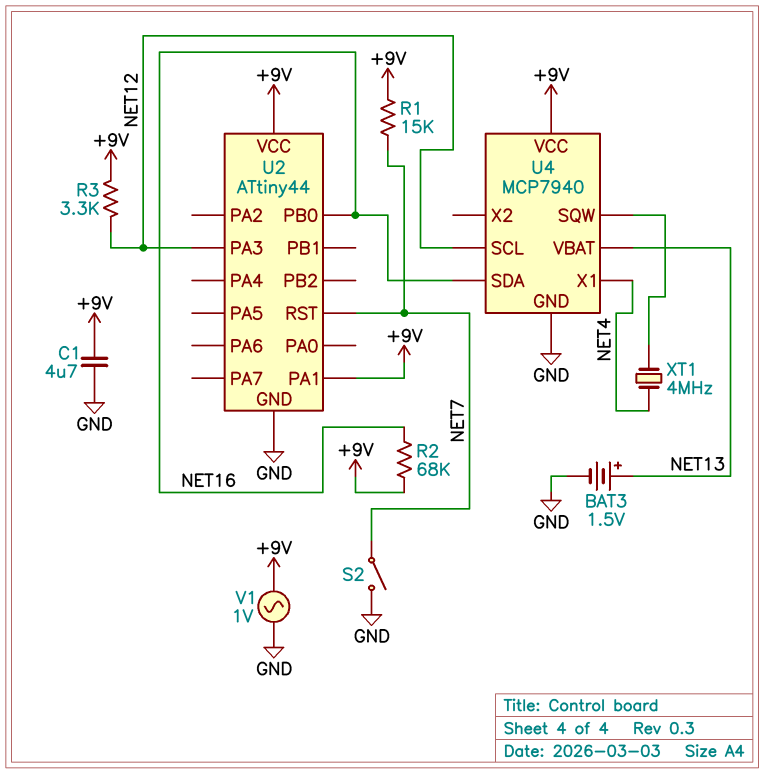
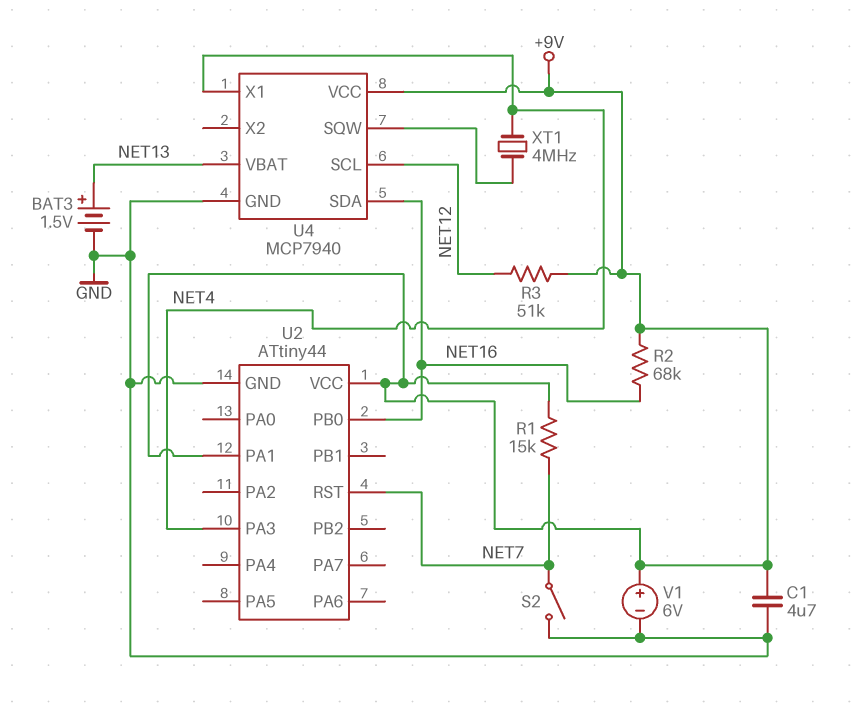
R3: 3.3k (+9V, NET12) -> 51k (+9V, NET12)
U2 pin PA3: NET12 -> NET4
V1: AC 1V (+9V, GND) -> 6V (plus +9V, minus GND)

